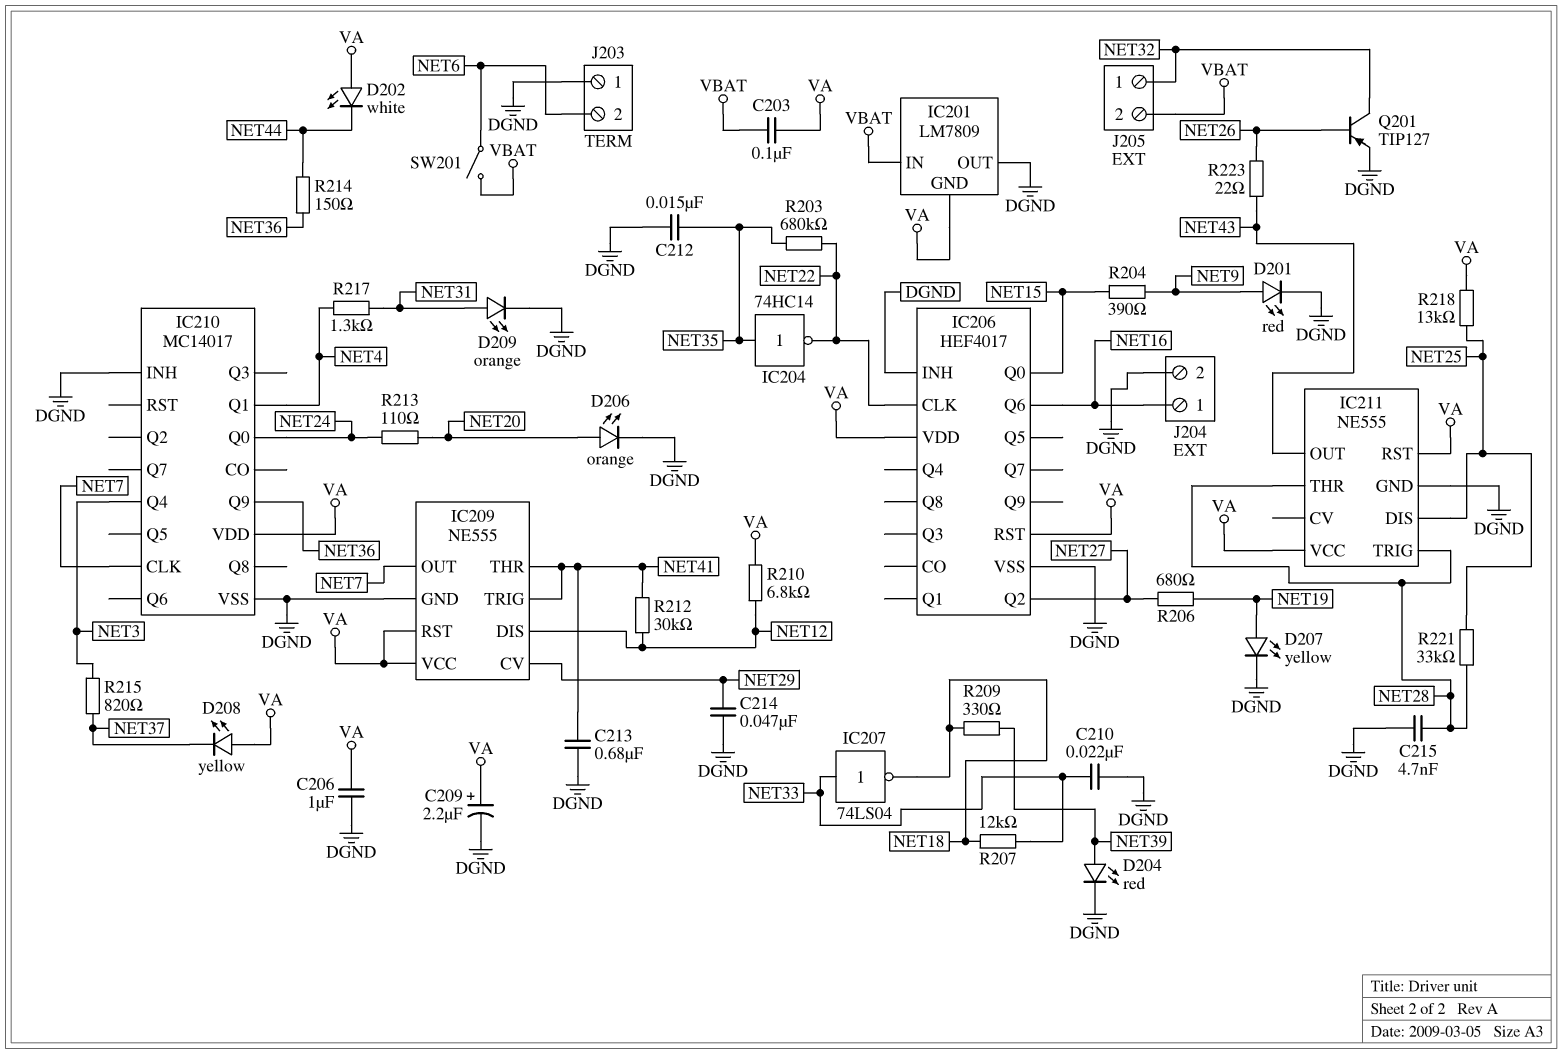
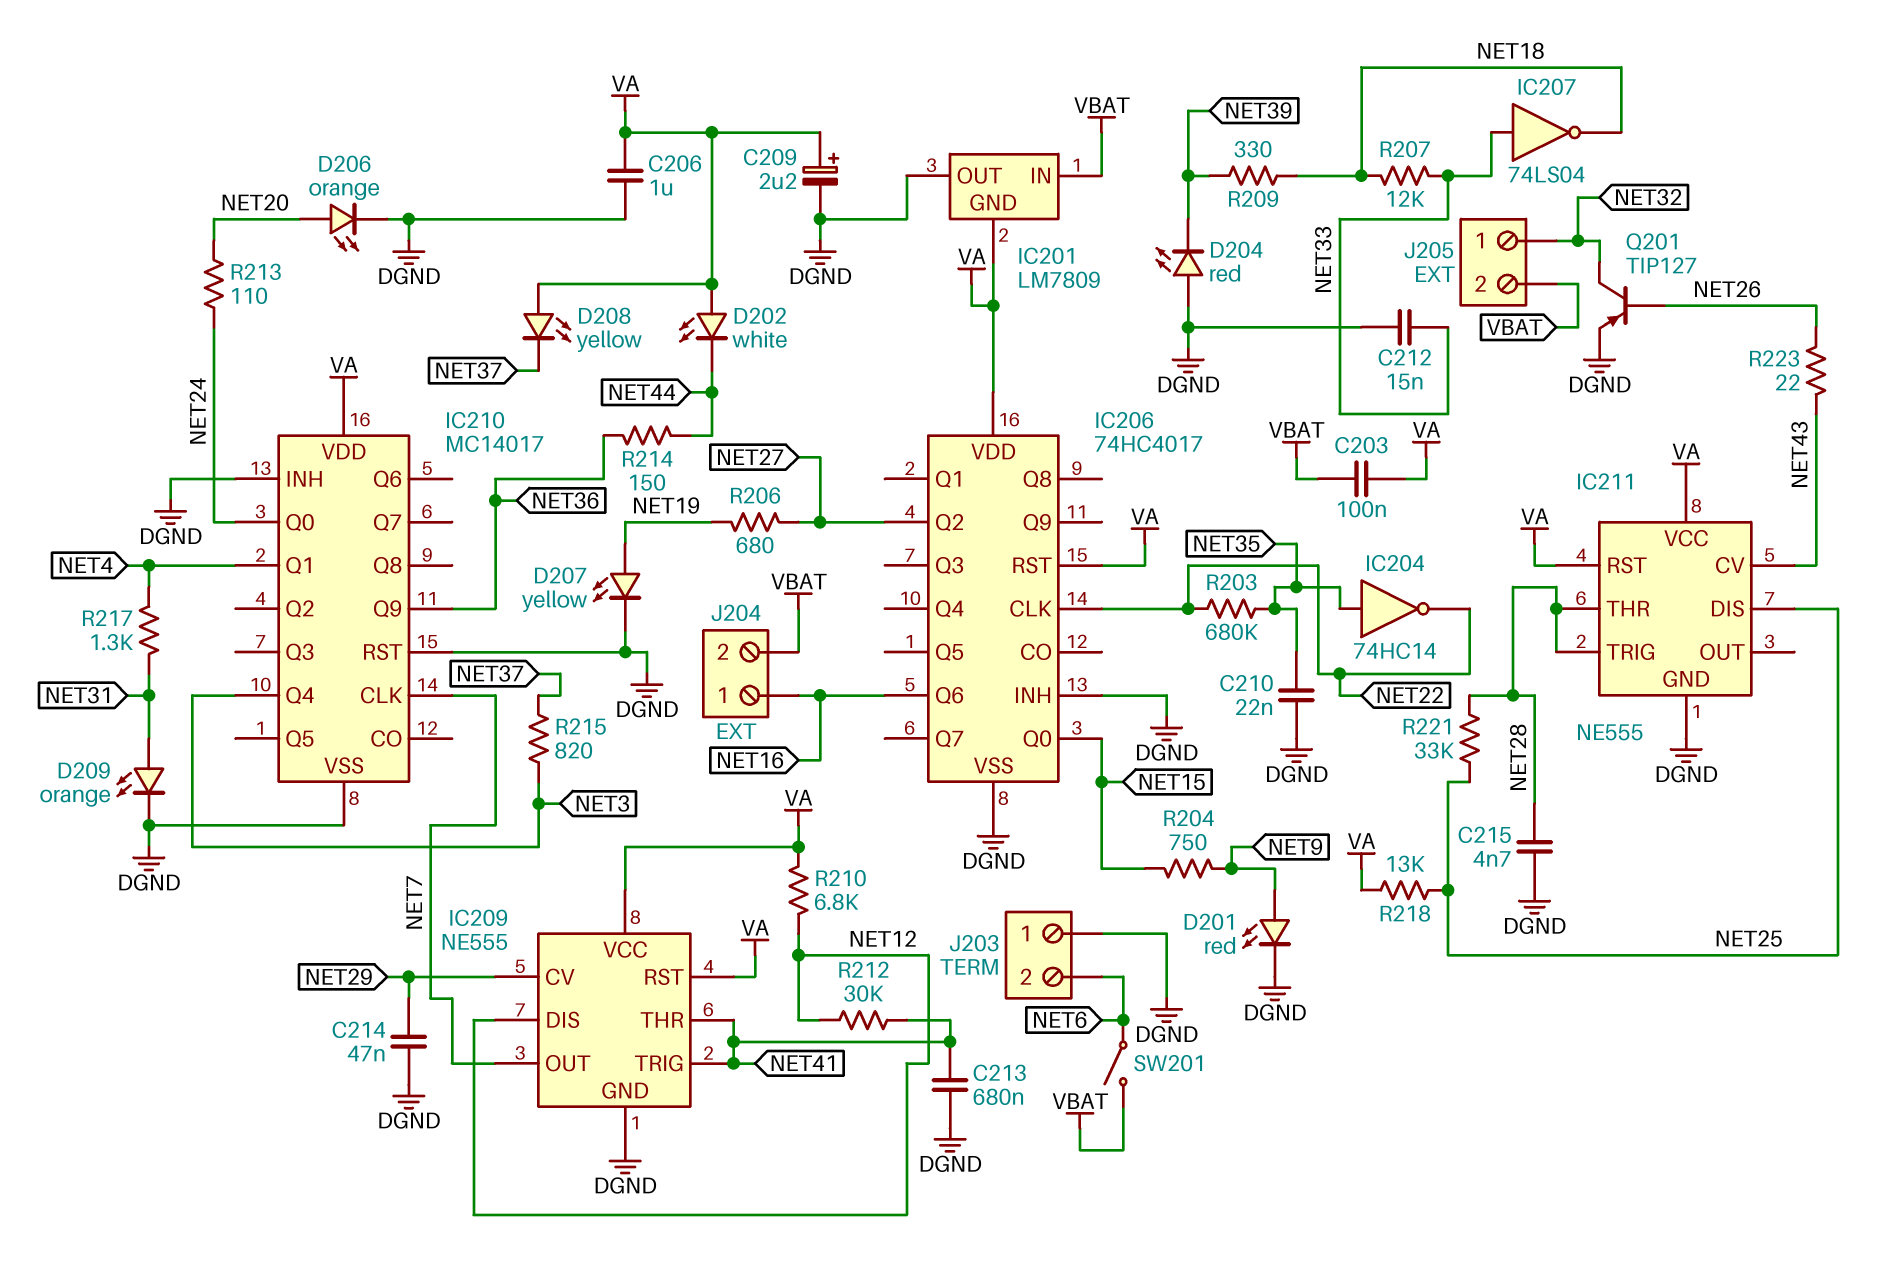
C210: 22nF (DGND, NET33) -> 22nF (DGND, NET35)
C212: 15nF (DGND, NET35) -> 15nF (DGND, NET33)
D204: LED red (A NET39, K DGND) -> LED red (A DGND, K NET39)
IC206: HEF4017 -> 74HC4017
IC210 pin RST: none -> DGND
IC211 pin CV: none -> NET43
IC211 pin OUT: NET43 -> none
J204 pin 2: DGND -> VBAT
R204: 390 (NET9, NET15) -> 750 (NET9, NET15)

